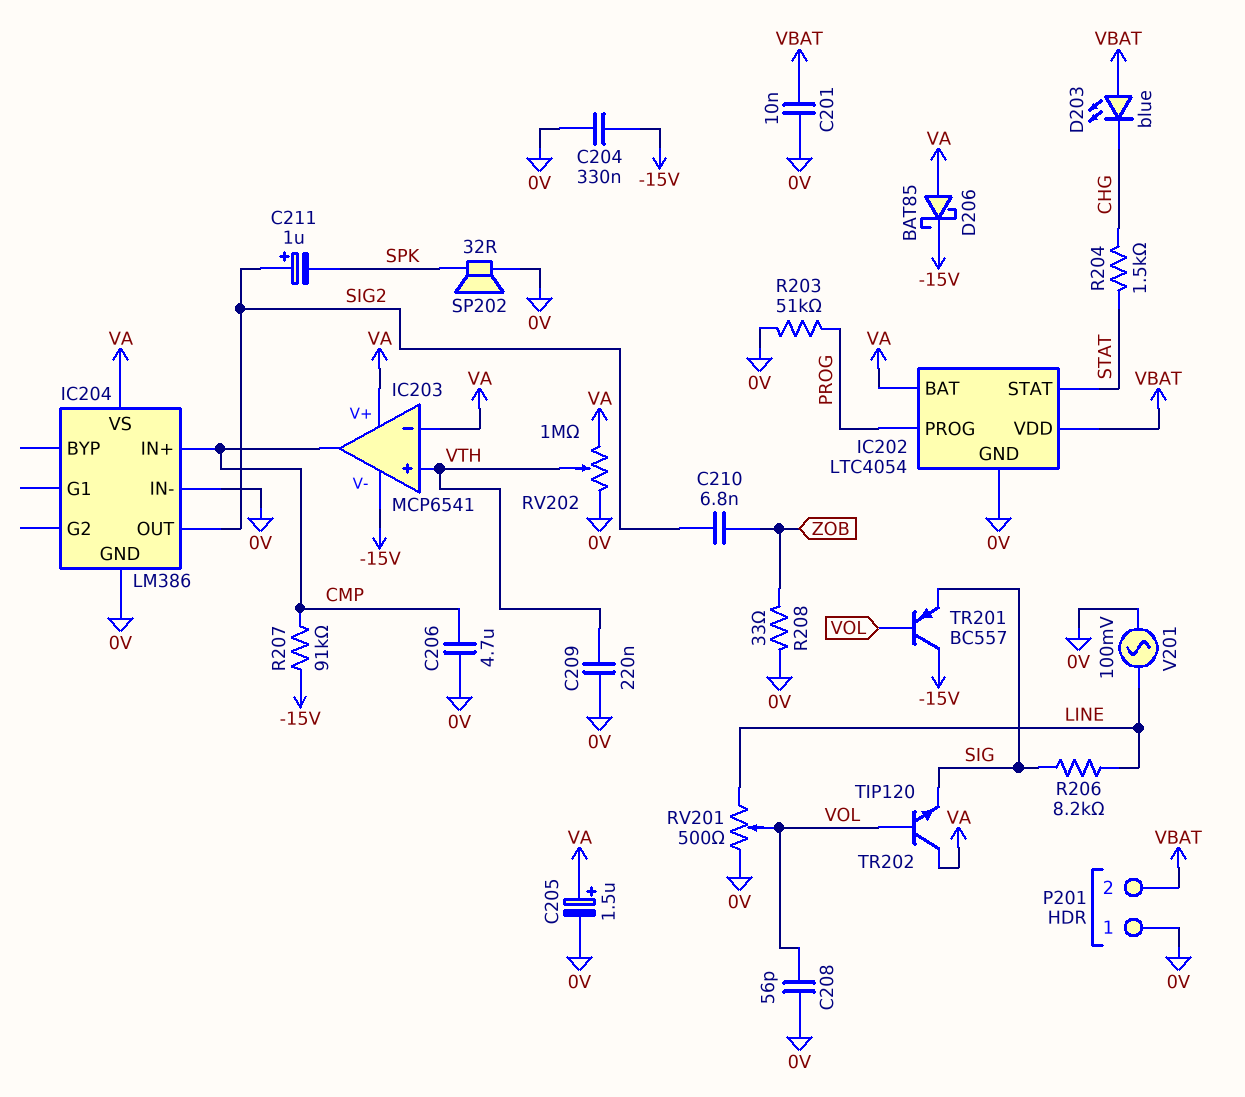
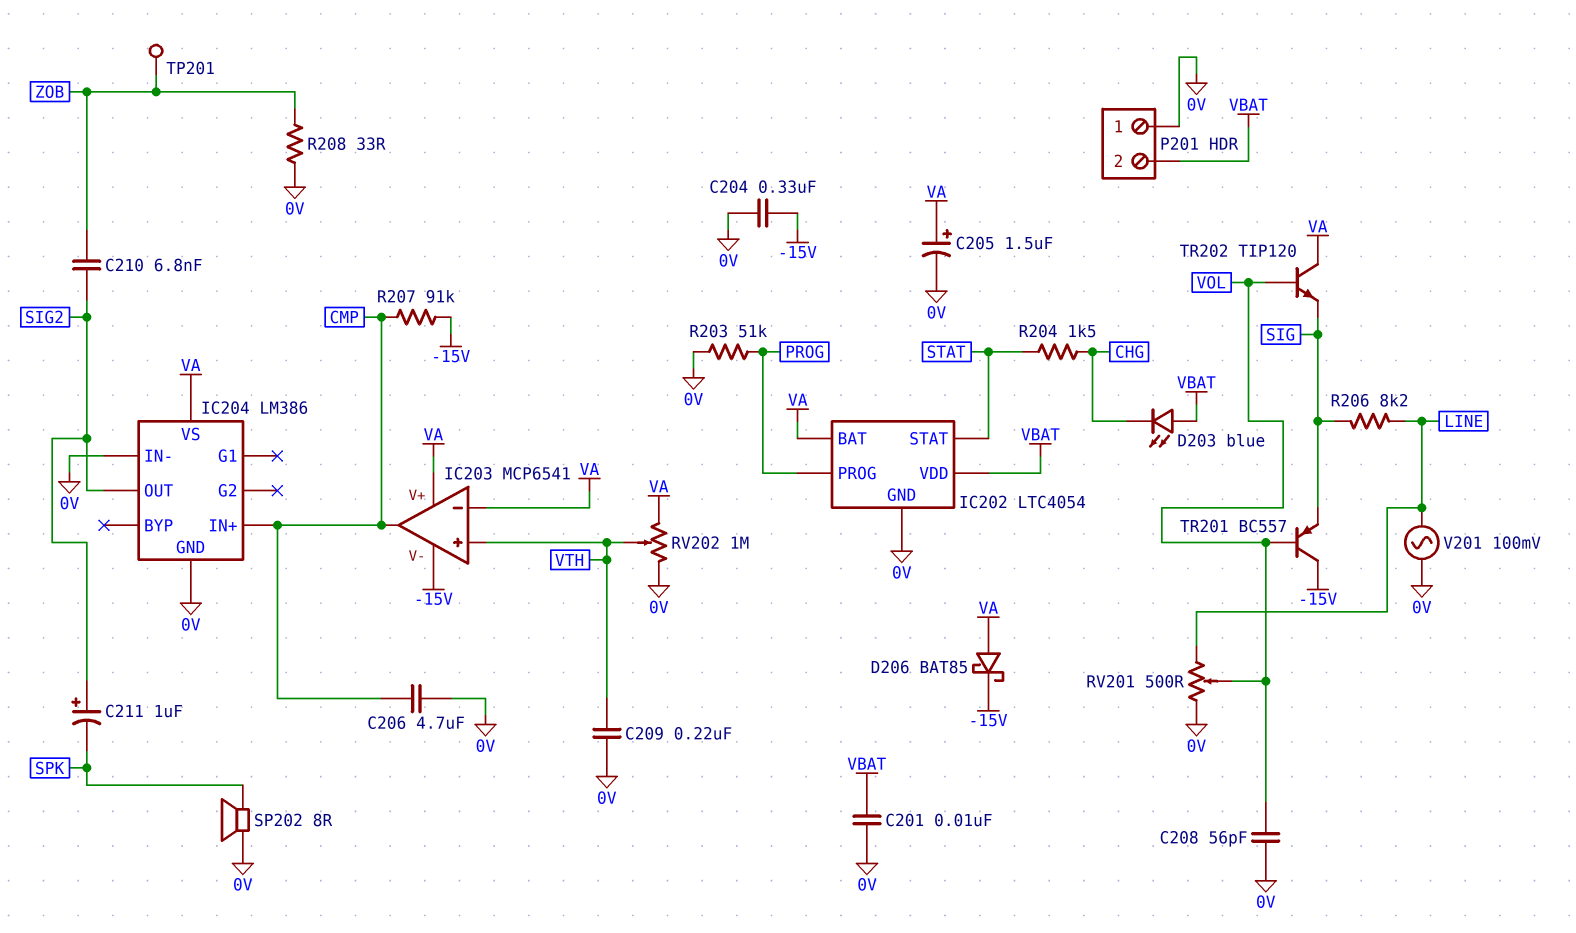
SP202: speaker 32R (0V, SPK) -> speaker 8R (0V, SPK)
TP201: none -> test point (ZOB)

